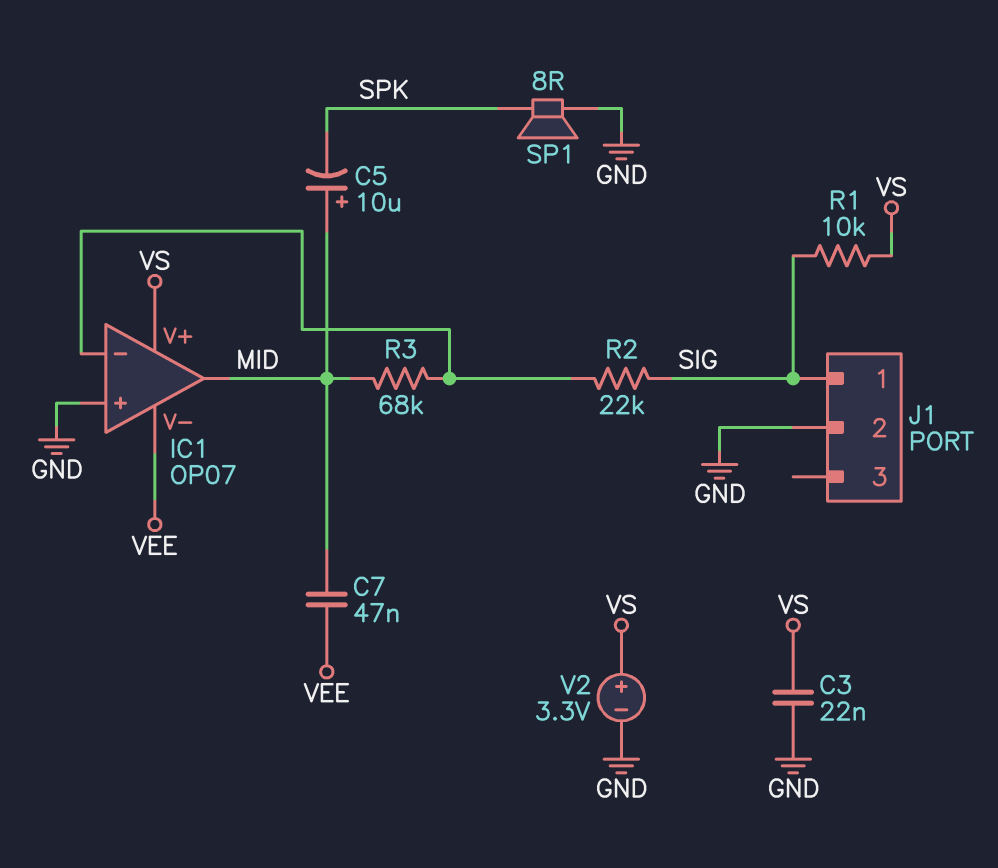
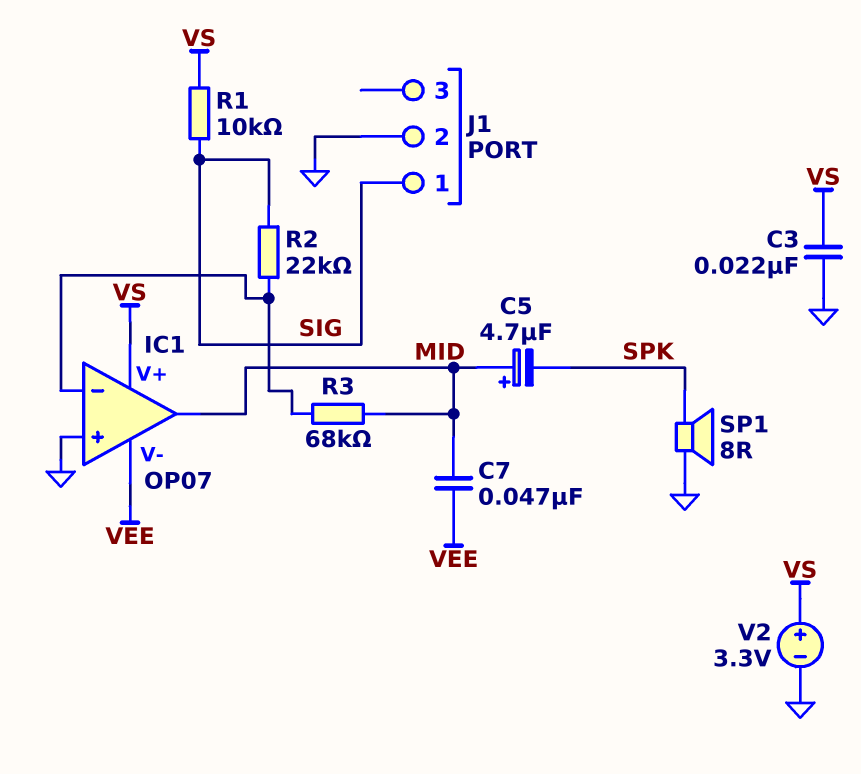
C5: 10uF (plus MID, minus SPK) -> 4.7uF (plus MID, minus SPK)

